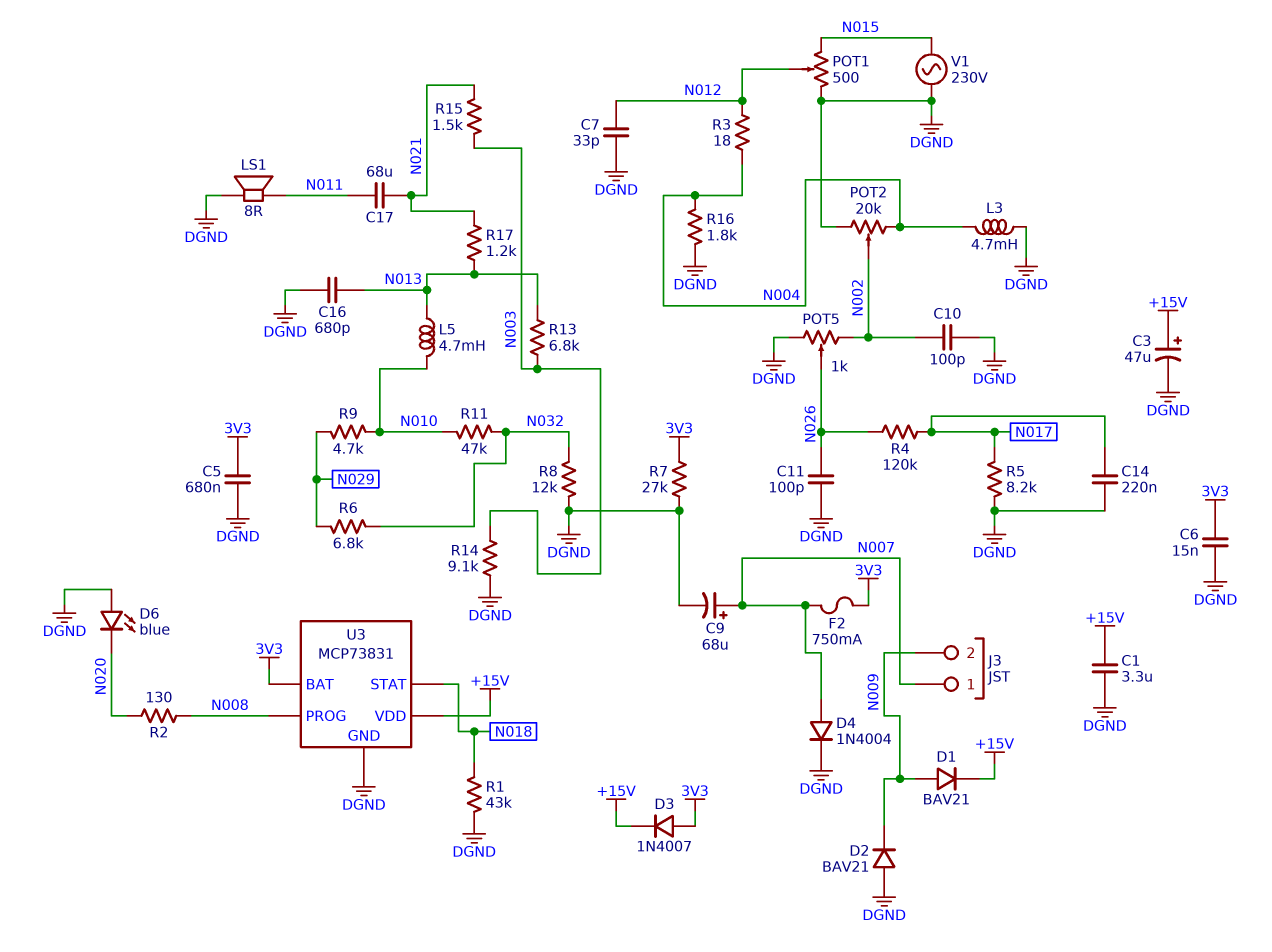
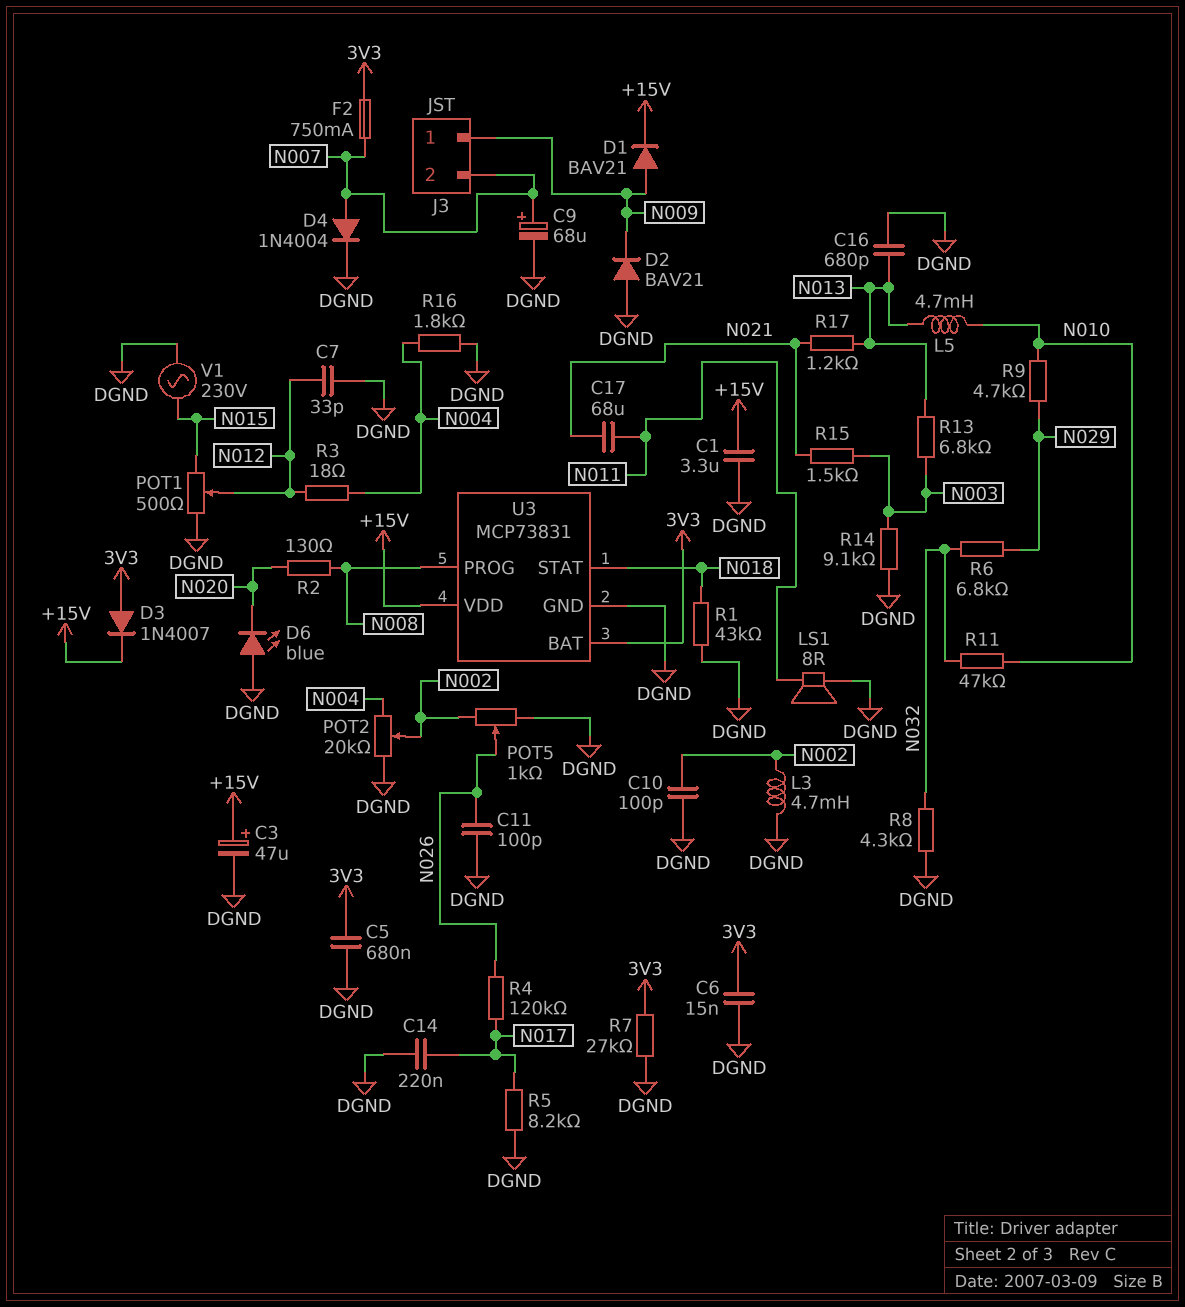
J3 pin 1: N007 -> N009
J3 pin 2: N009 -> N007
L3: 4.7mH (DGND, N004) -> 4.7mH (DGND, N002)
R8: 12k (DGND, N032) -> 4.3k (DGND, N032)

